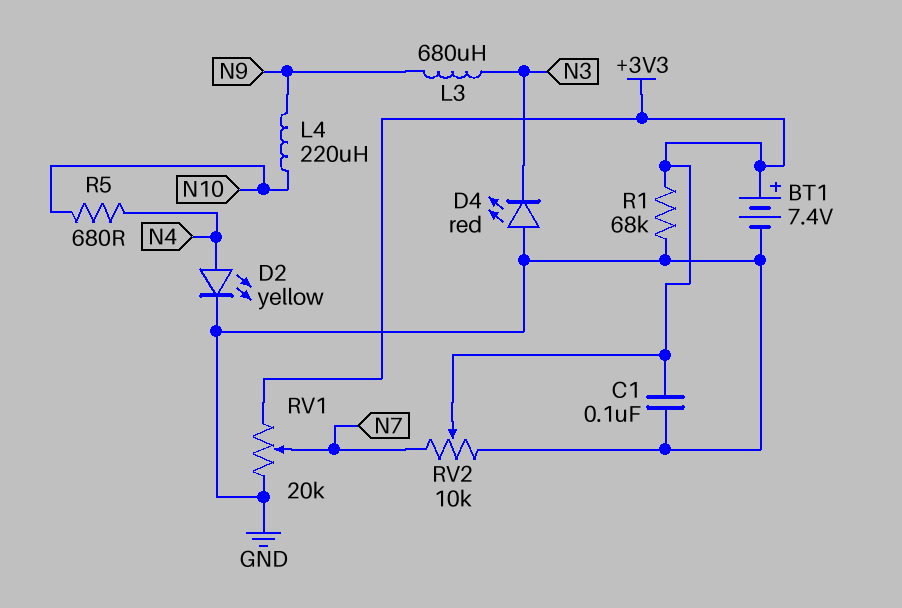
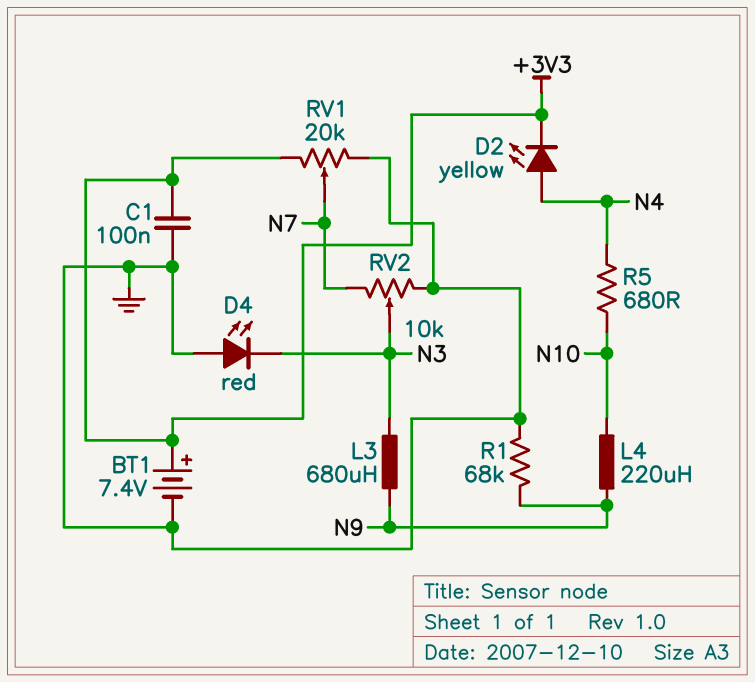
D2: LED yellow (A N4, K GND) -> LED yellow (A N4, K +3V3)
R1: 68k (+3V3, GND) -> 68k (GND, N9)
RV2: 10k (GND, N7, wiper +3V3) -> 10k (GND, N7, wiper N3)

